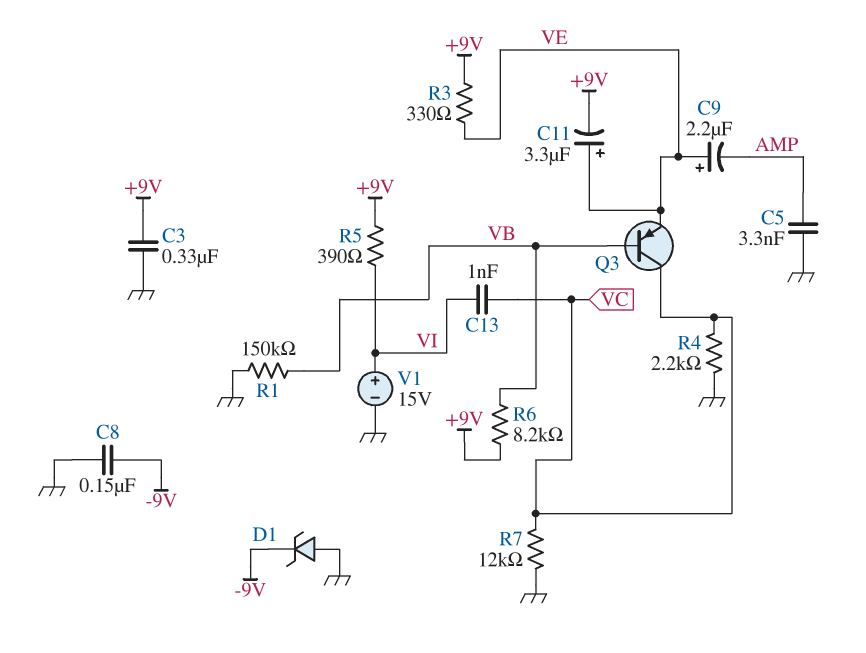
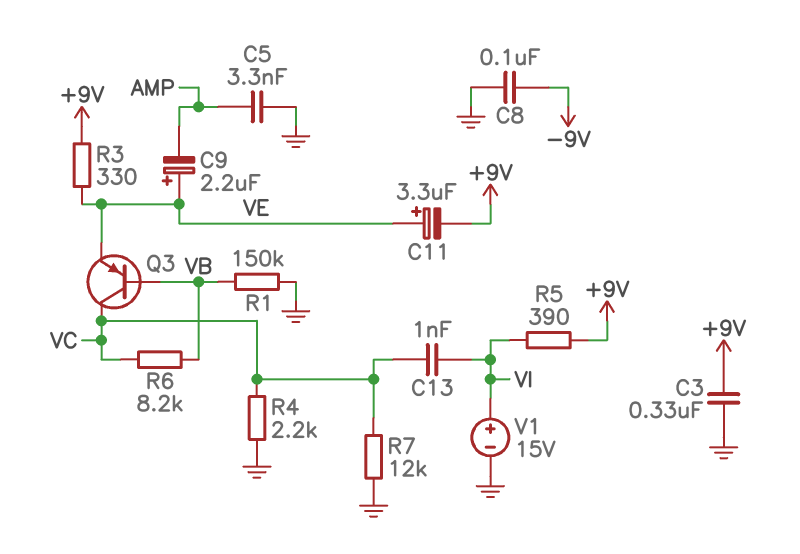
C8: 150nF (-9V, GND) -> 100nF (-9V, GND)
D1: zener (A GND, K -9V) -> none
R6: 8.2k (+9V, VB) -> 8.2k (VB, VC)

